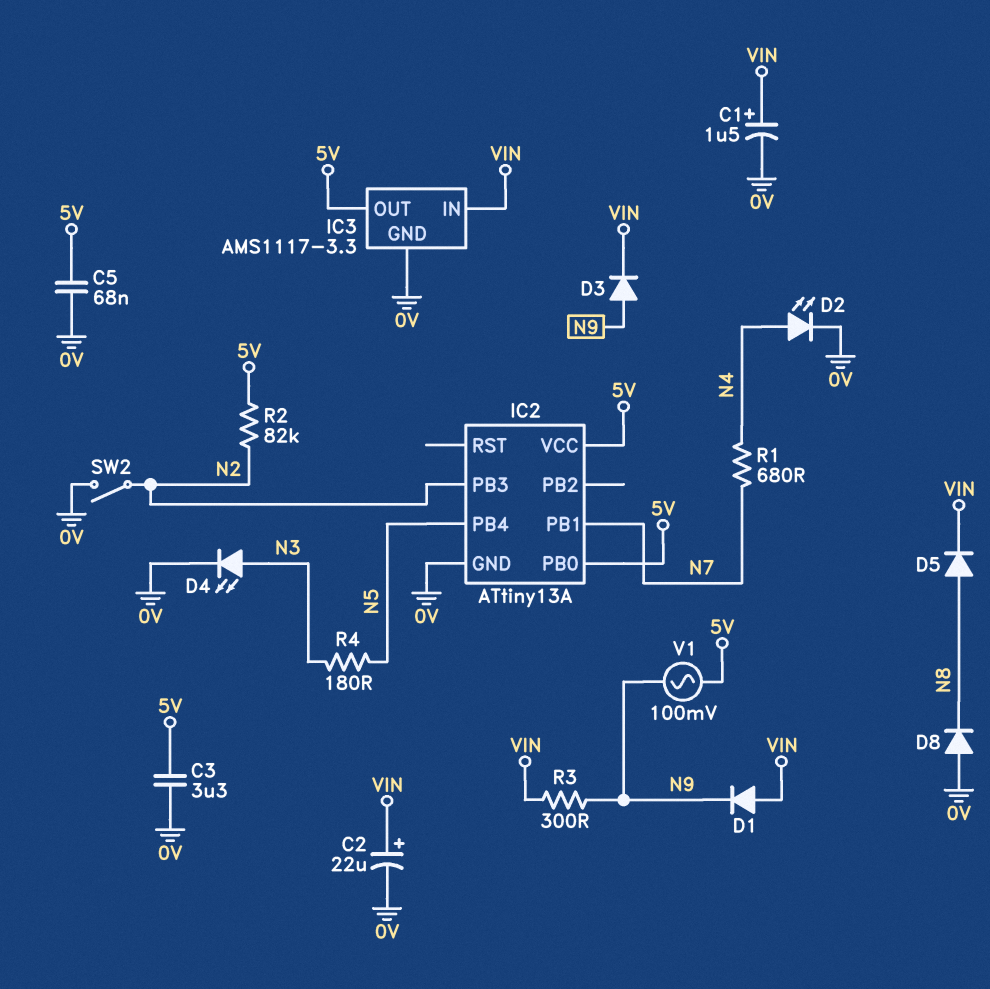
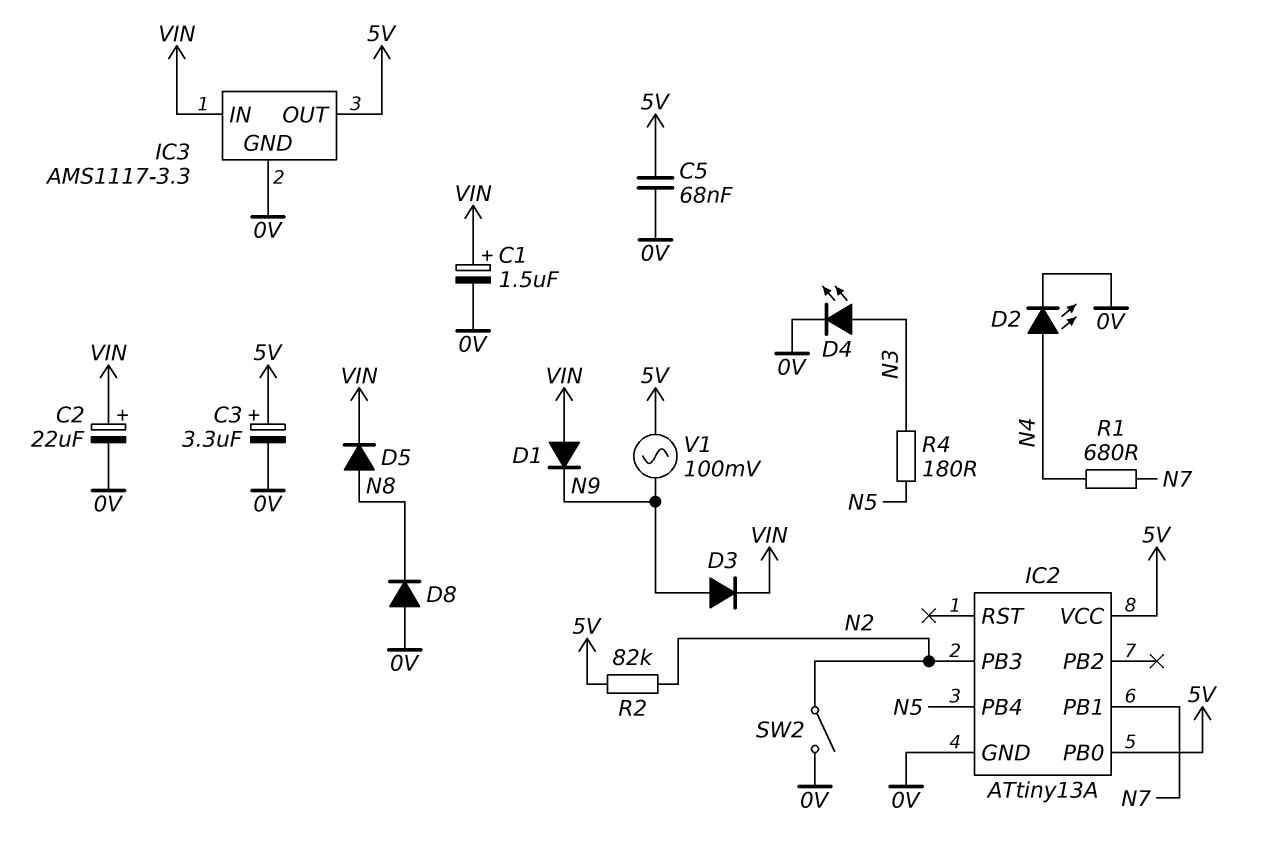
C3: 3.3uF (0V, 5V) -> 3.3uF (plus 5V, minus 0V)
R3: 300 (N9, VIN) -> none

